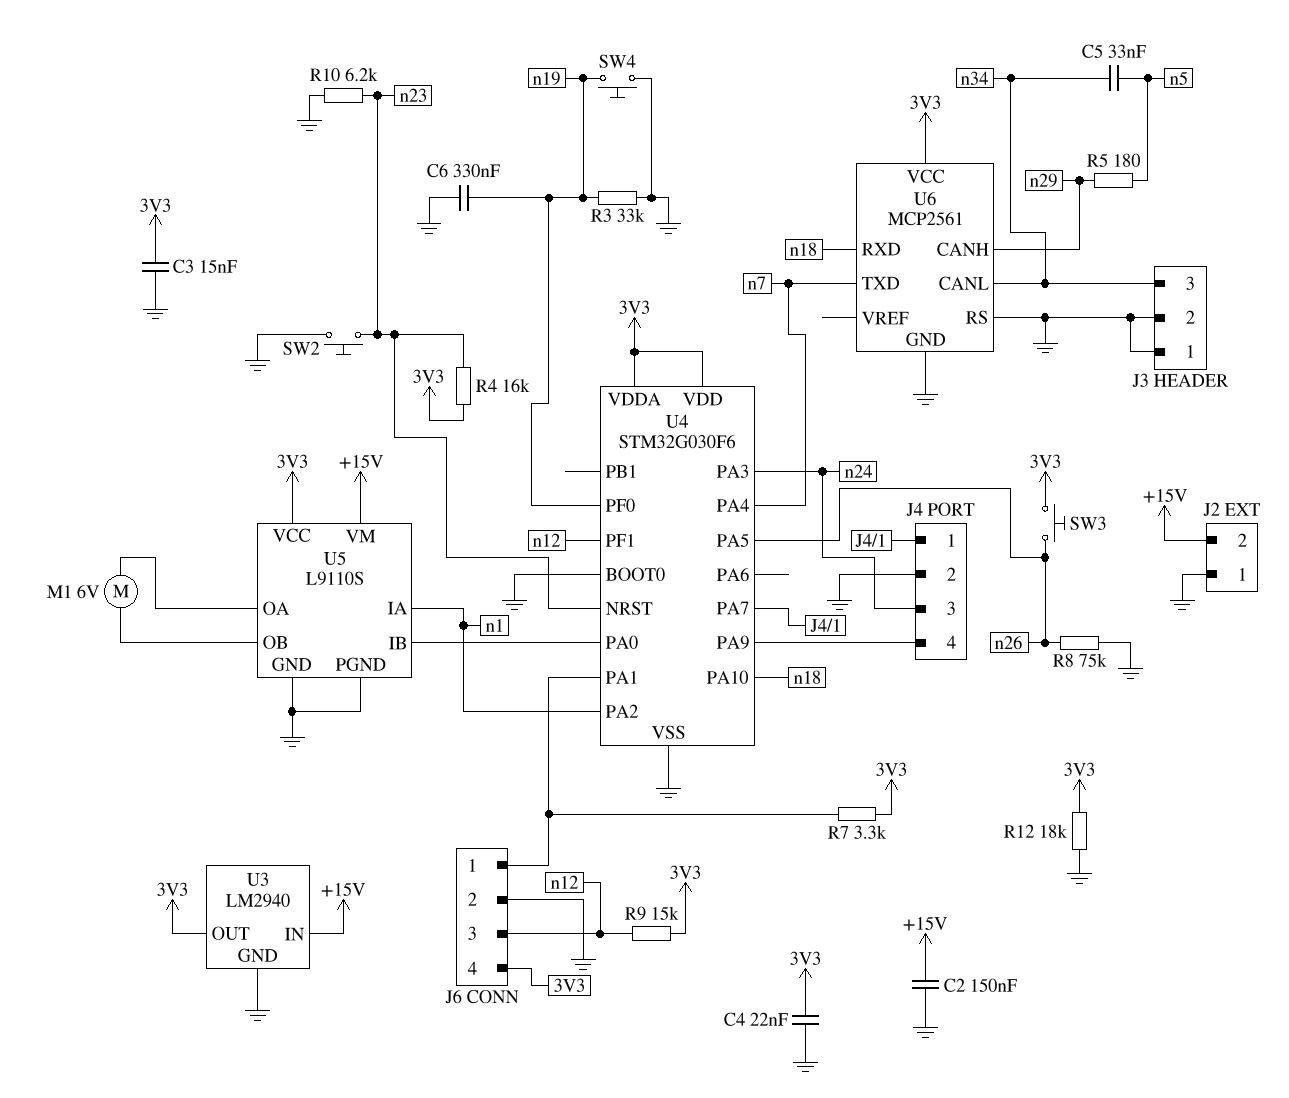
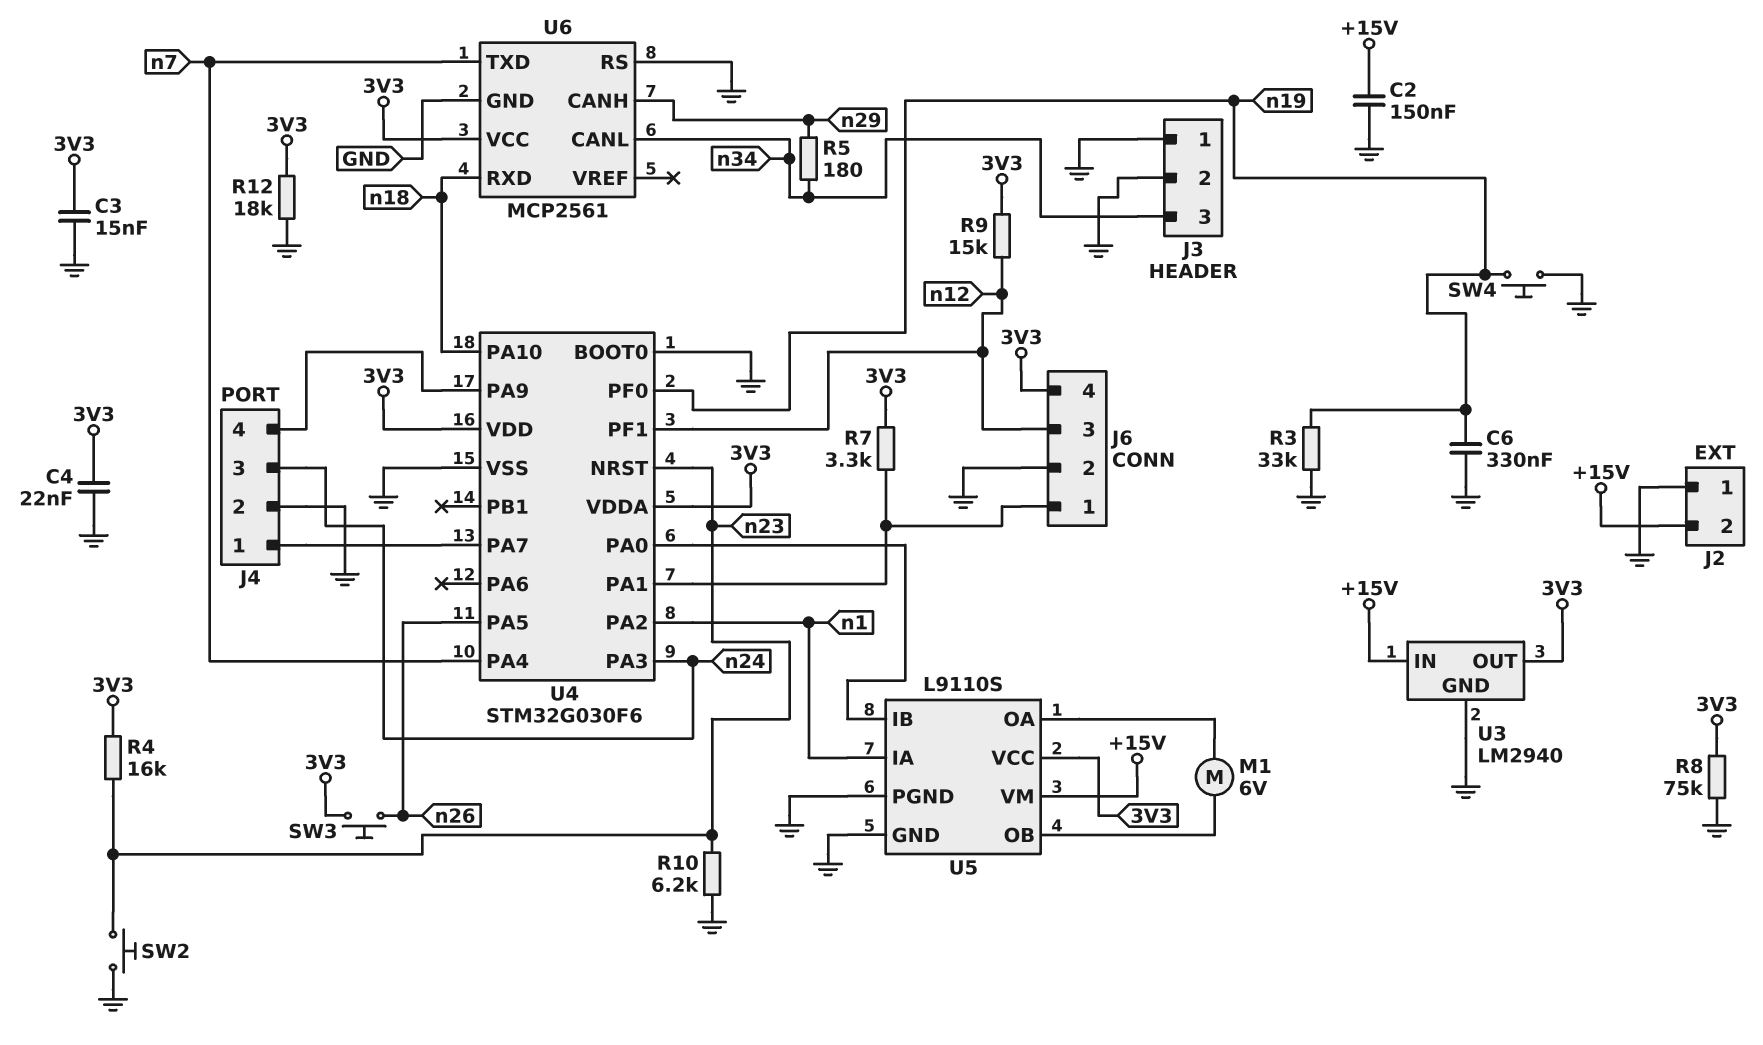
C5: 33nF (n5, n34) -> none
R5: 180 (n5, n29) -> 180 (n29, n34)
R8: 75k (GND, n26) -> 75k (3V3, GND)

